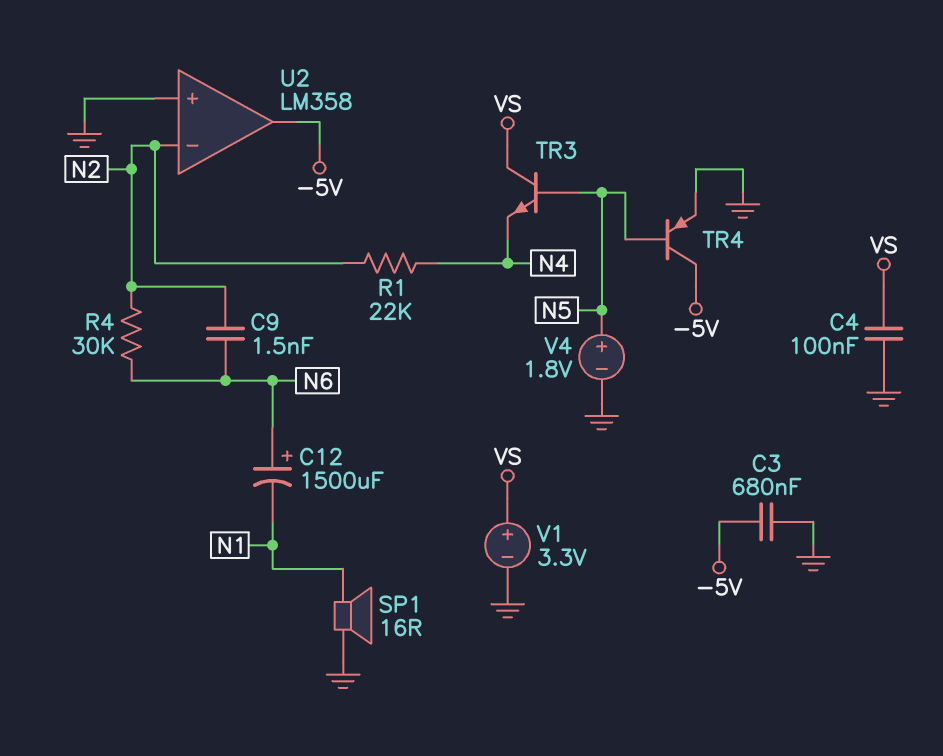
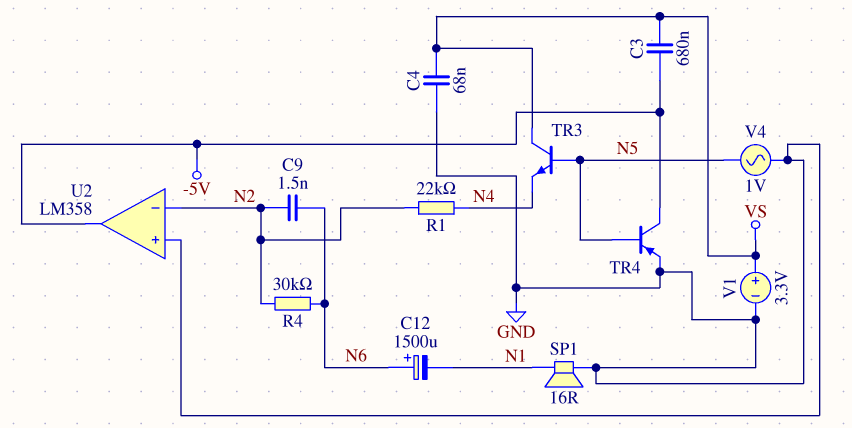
C3: 680nF (-5V, GND) -> 680nF (-5V, VS)
C4: 100nF (GND, VS) -> 68nF (GND, VS)
V4: 1.8V (plus N5, minus GND) -> AC 1V (GND, N5)

